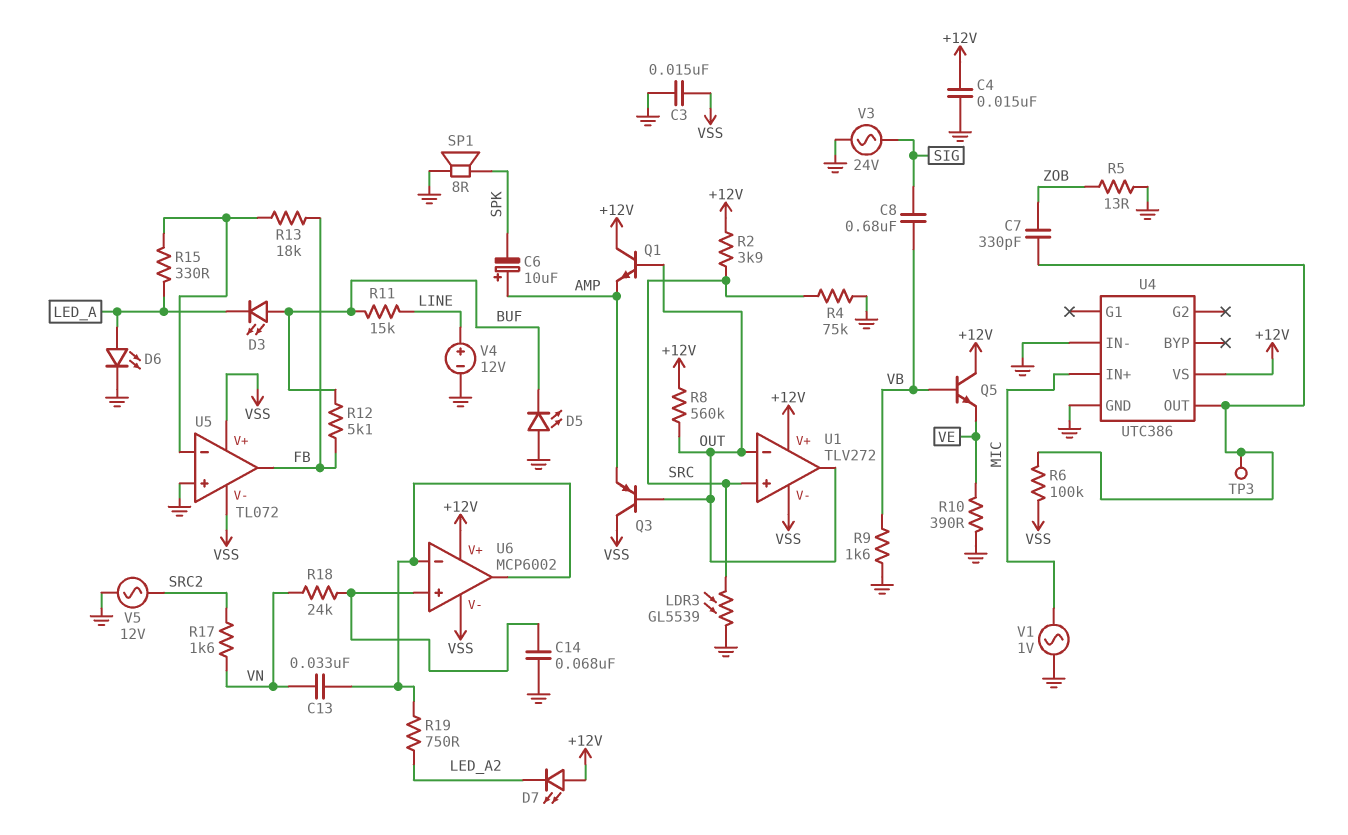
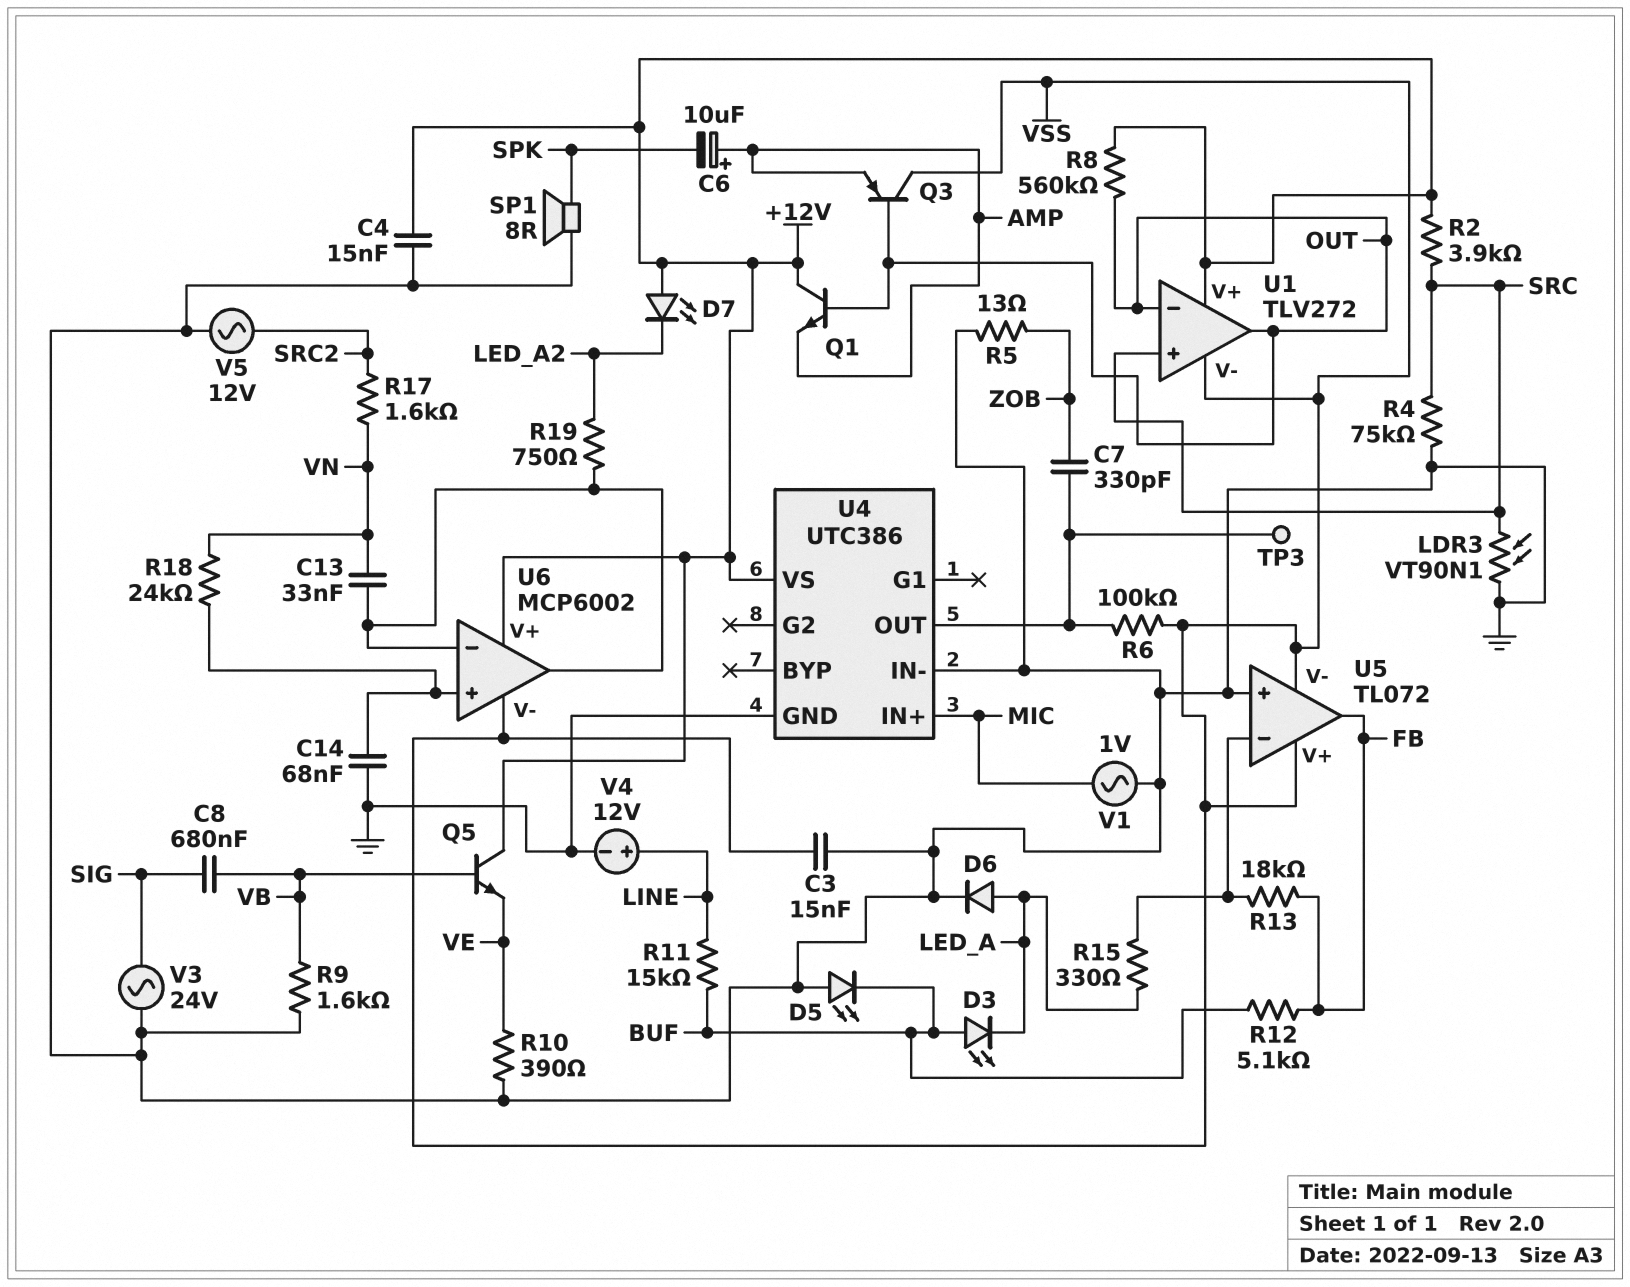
D6: LED (A LED_A, K GND) -> diode (A LED_A, K GND)
LDR3: GL5539 (GND, SRC) -> VT90N1 (GND, SRC)

